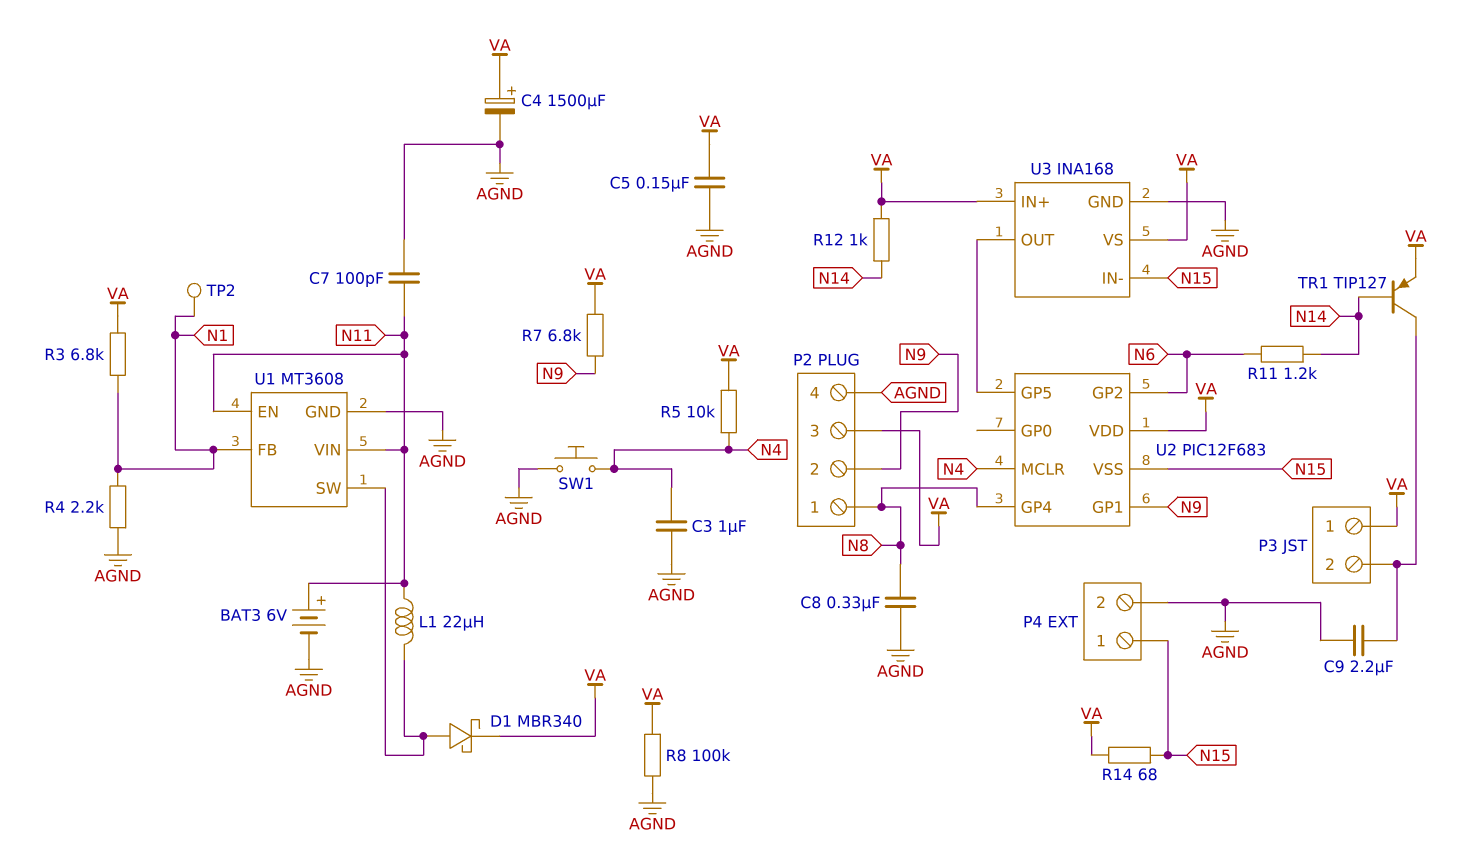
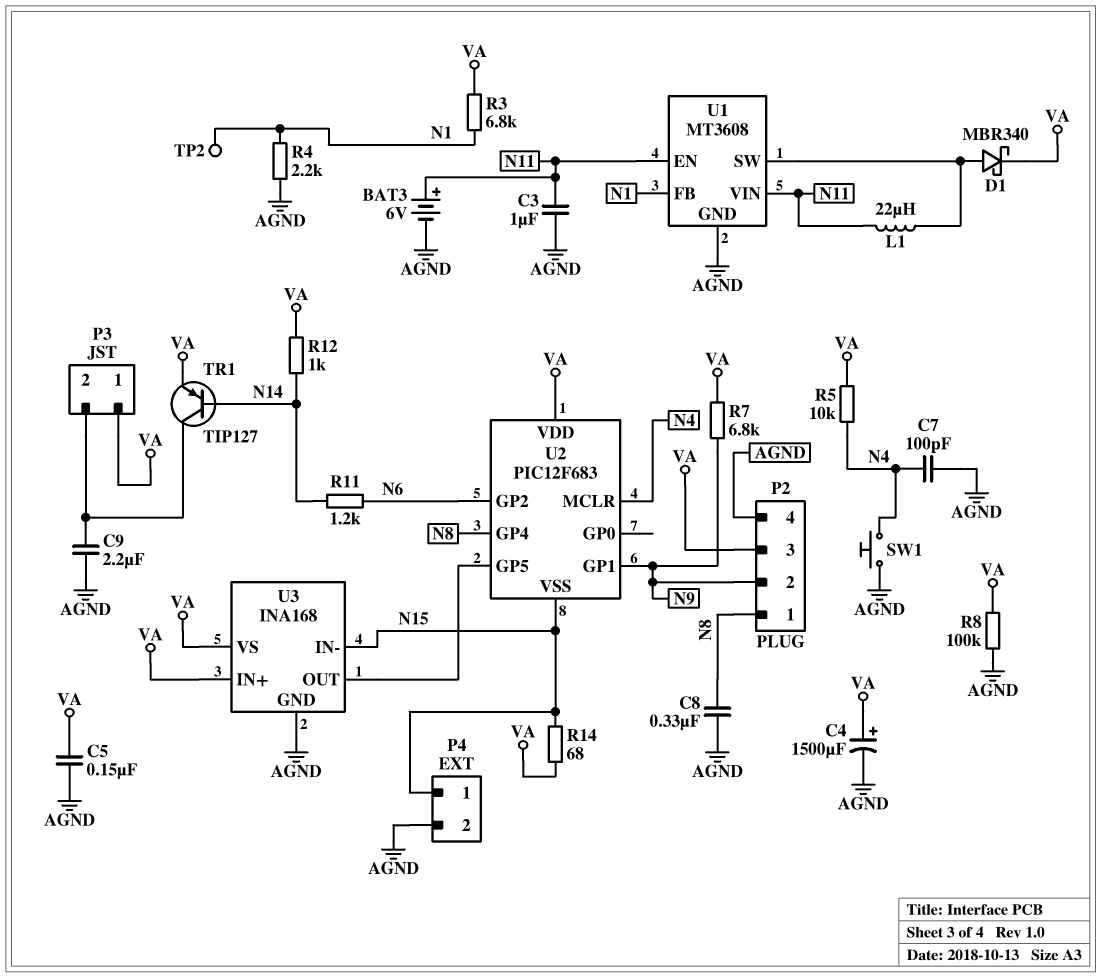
C3: 1uF (AGND, N4) -> 1uF (AGND, N11)
C7: 100pF (AGND, N11) -> 100pF (AGND, N4)

